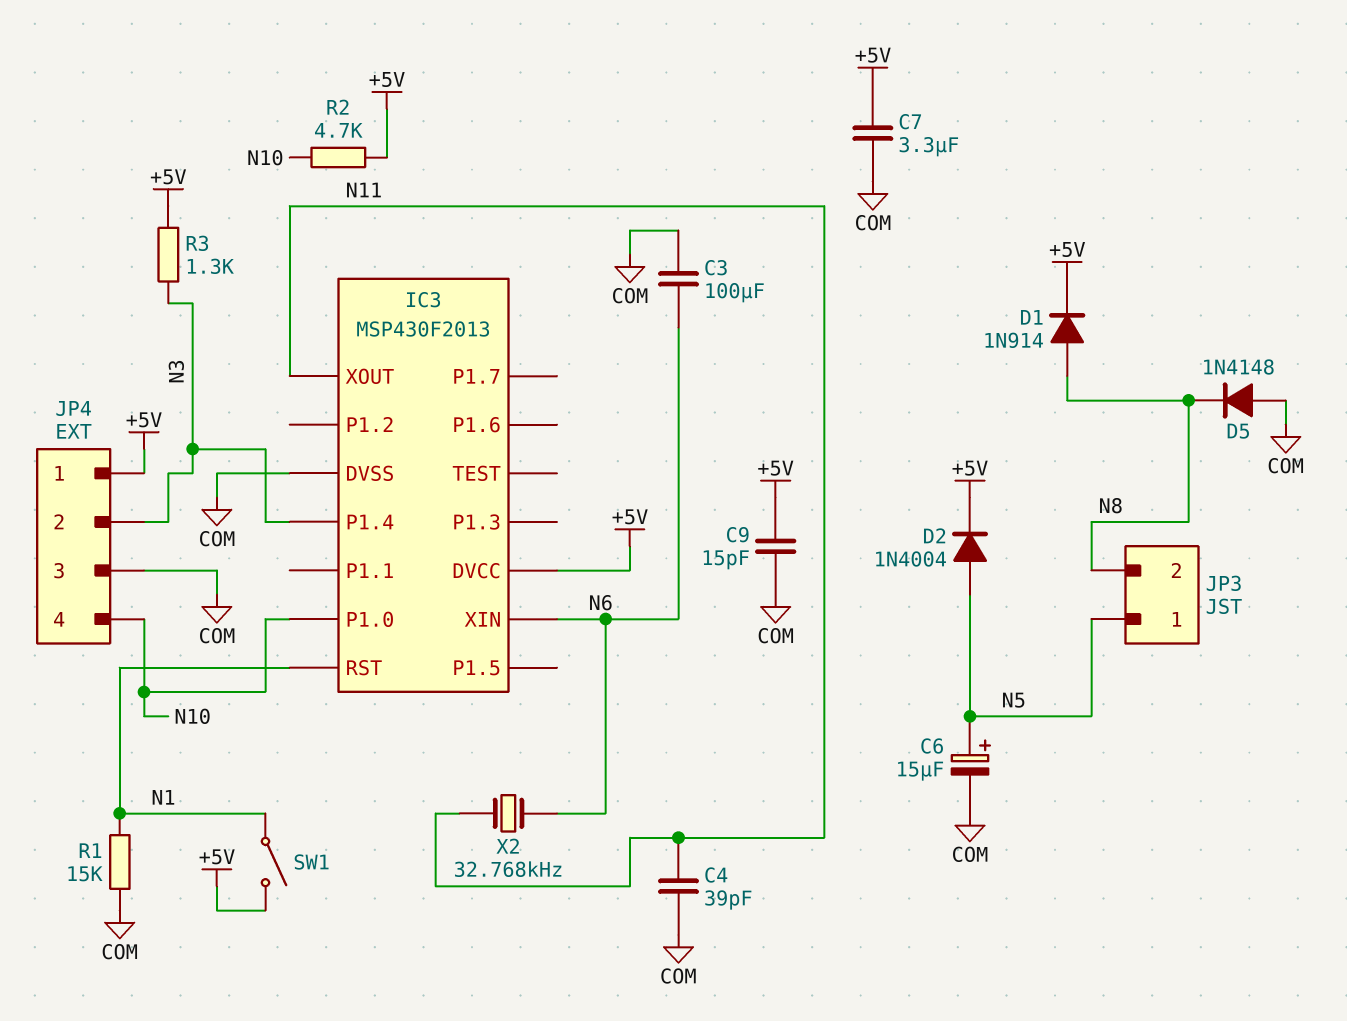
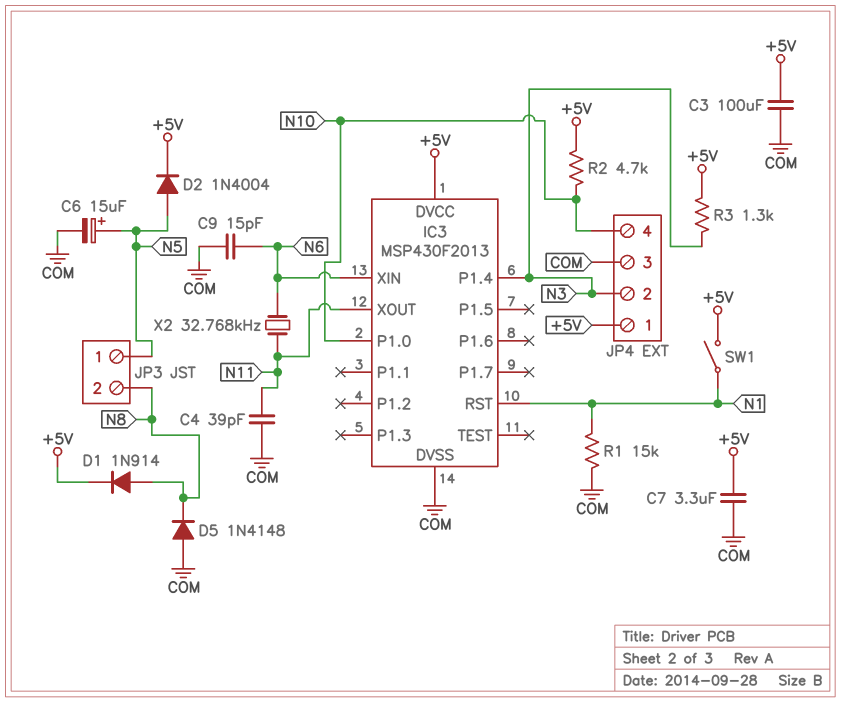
C3: 100uF (COM, N6) -> 100uF (+5V, COM)
C9: 15pF (+5V, COM) -> 15pF (COM, N6)

